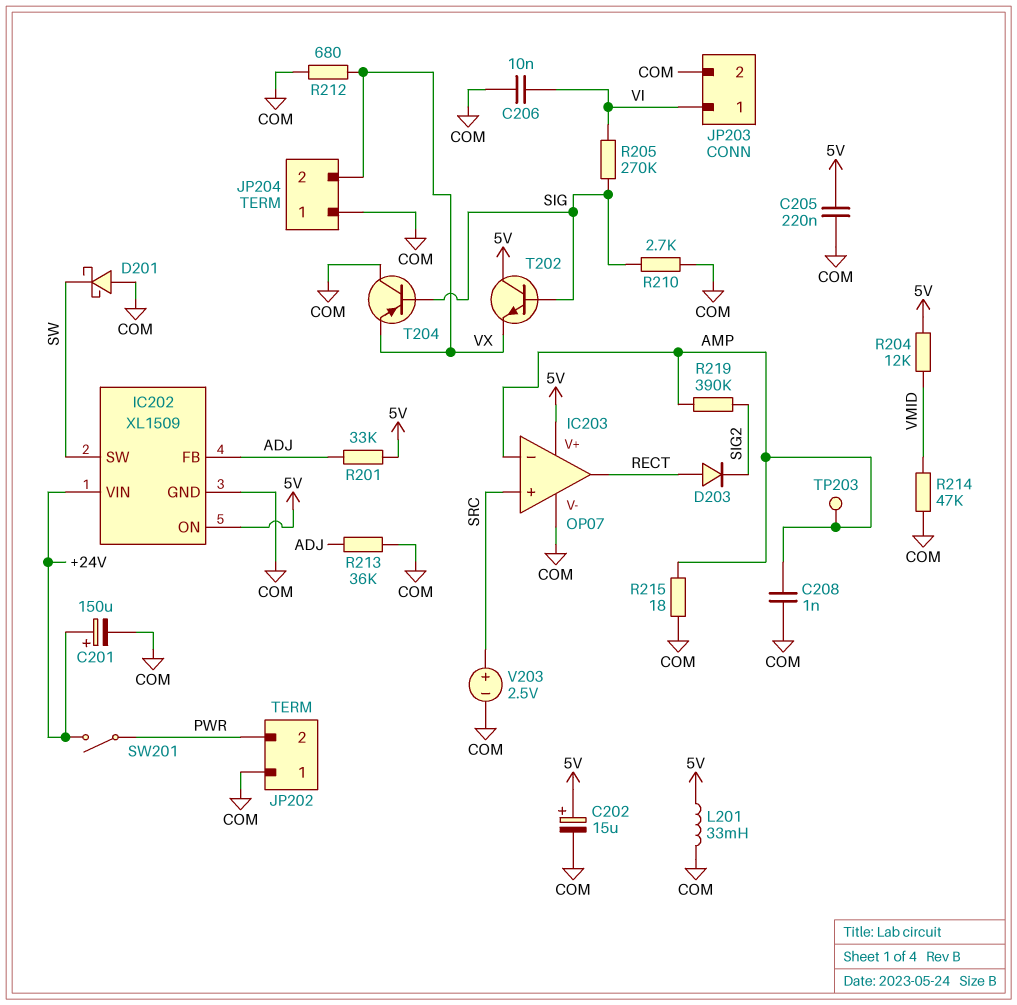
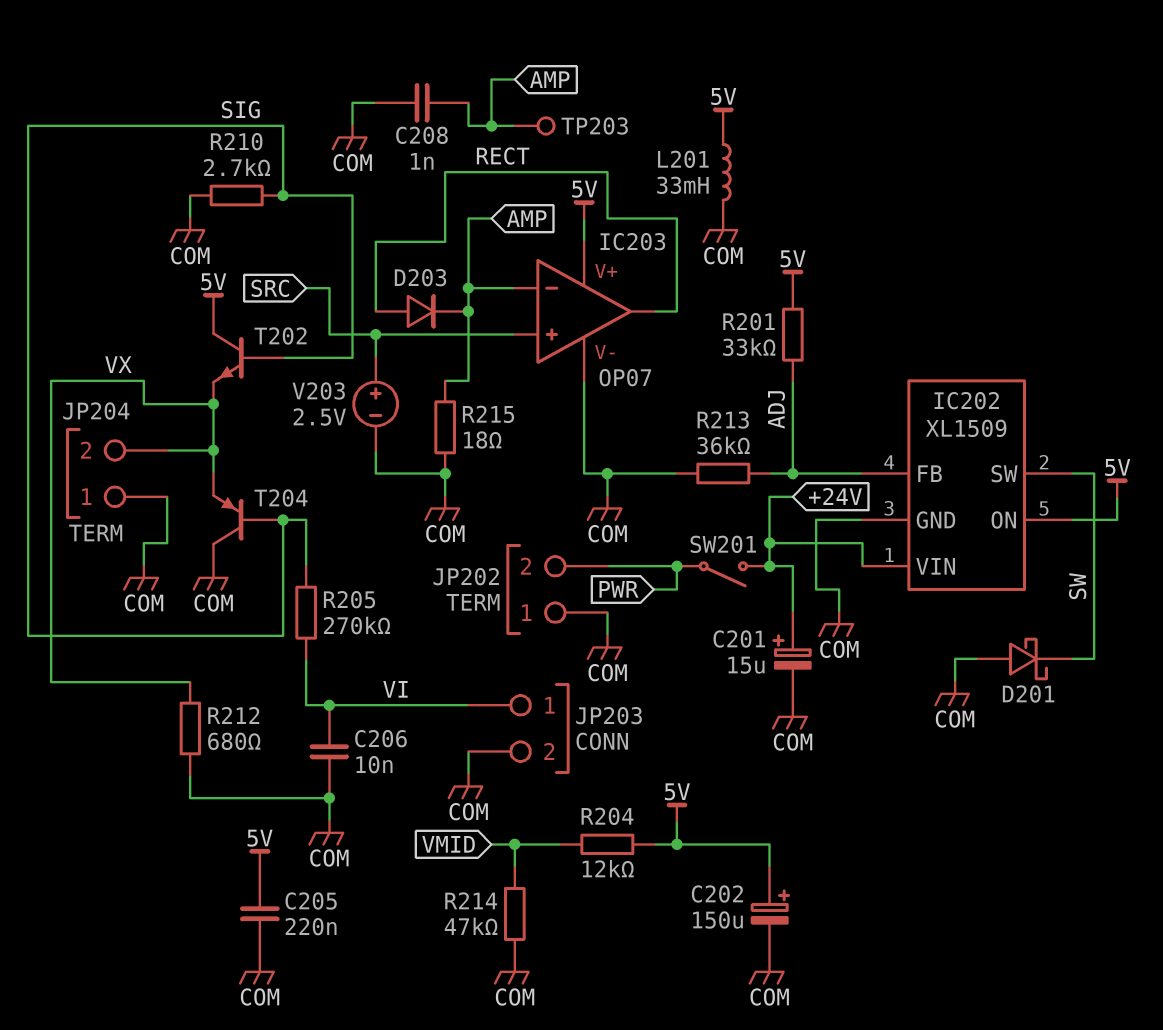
C201: 150uF (plus +24V, minus COM) -> 15uF (plus +24V, minus COM)
C202: 15uF (plus 5V, minus COM) -> 150uF (plus 5V, minus COM)
D203: diode (A RECT, K SIG2) -> diode (A RECT, K AMP)
R219: 390k (AMP, SIG2) -> none

